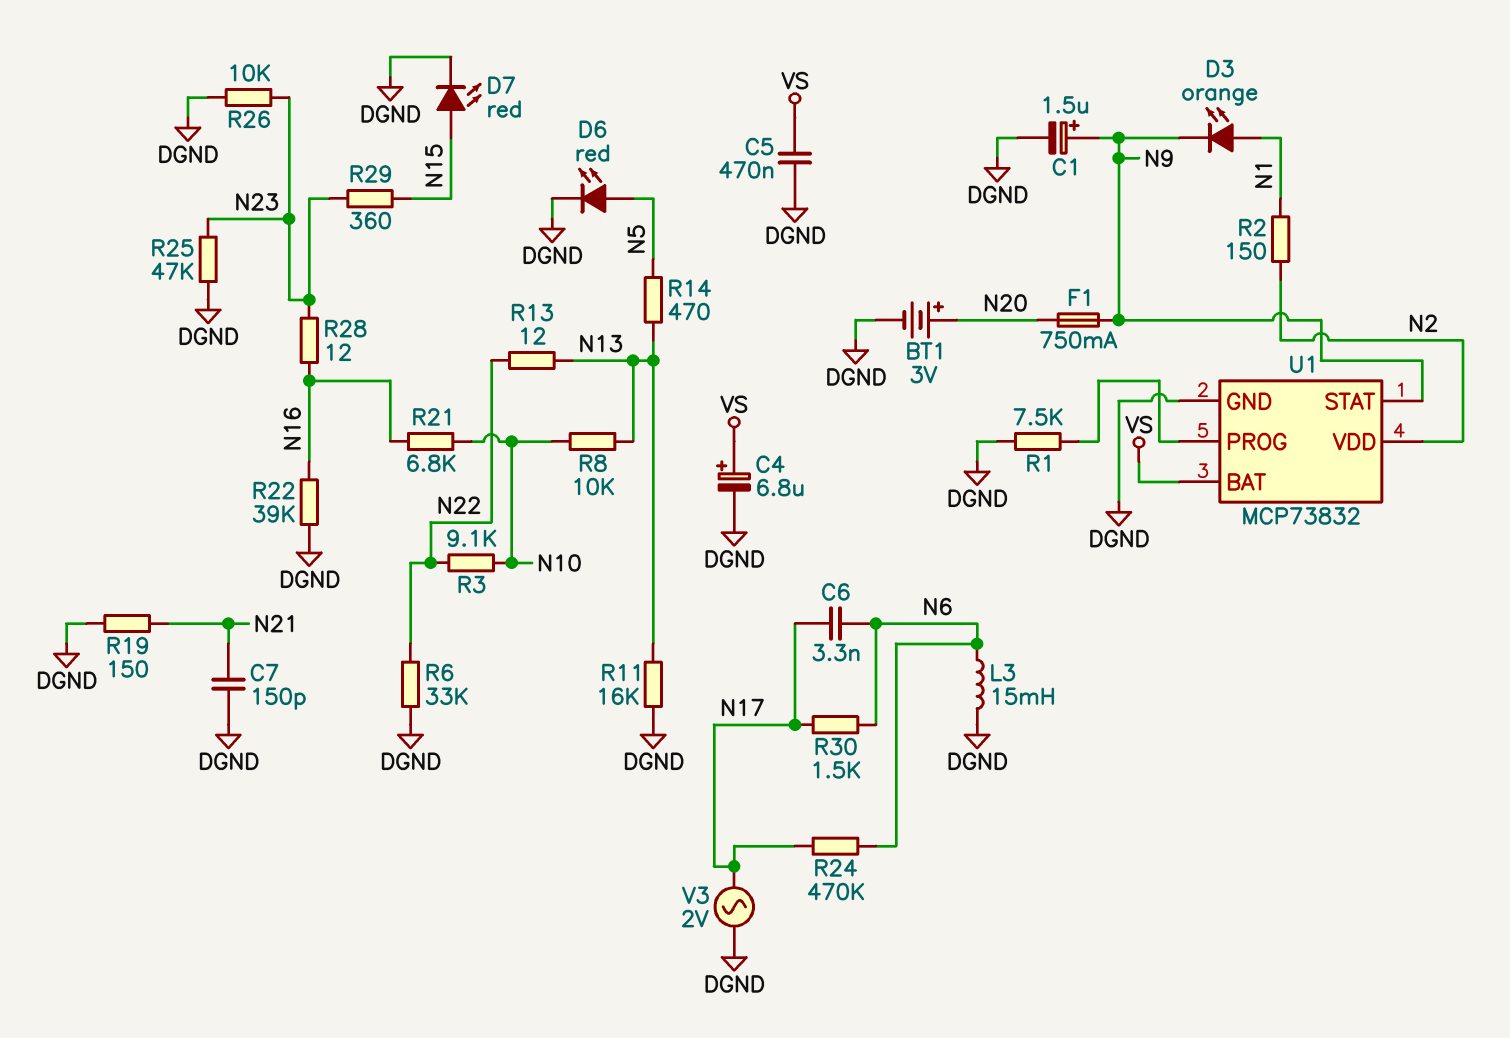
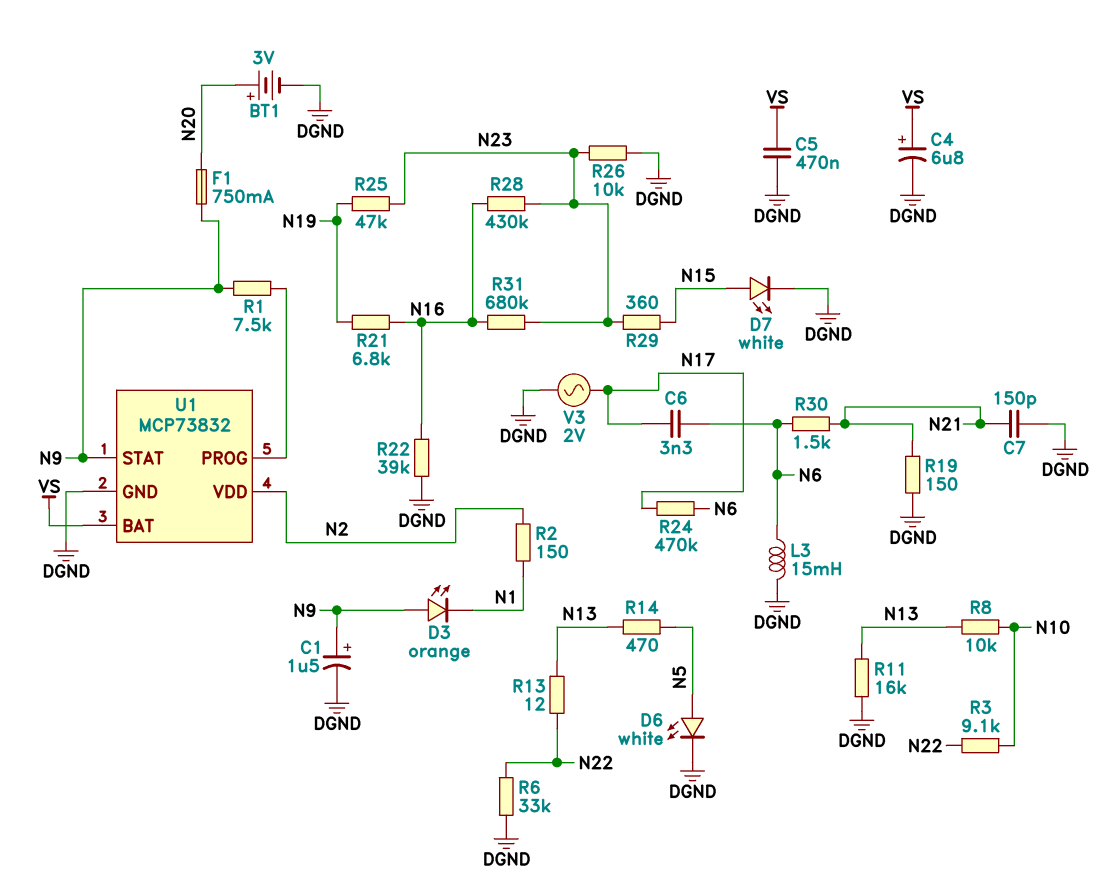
D3: LED orange (A N1, K N9) -> LED orange (A N9, K N1)
D6: LED red (A N5, K DGND) -> LED white (A N5, K DGND)
D7: LED red (A N15, K DGND) -> LED white (A N15, K DGND)
R1: 7.5k (DGND, U1/PROG) -> 7.5k (N9, U1/PROG)
R21: 6.8k (N10, N16) -> 6.8k (N16, N19)
R25: 47k (DGND, N23) -> 47k (N19, N23)
R28: 12 (N16, N23) -> 430k (N16, N23)
R30: 1.5k (N6, N17) -> 1.5k (N6, N21)
R31: none -> 680k (N16, N23)

